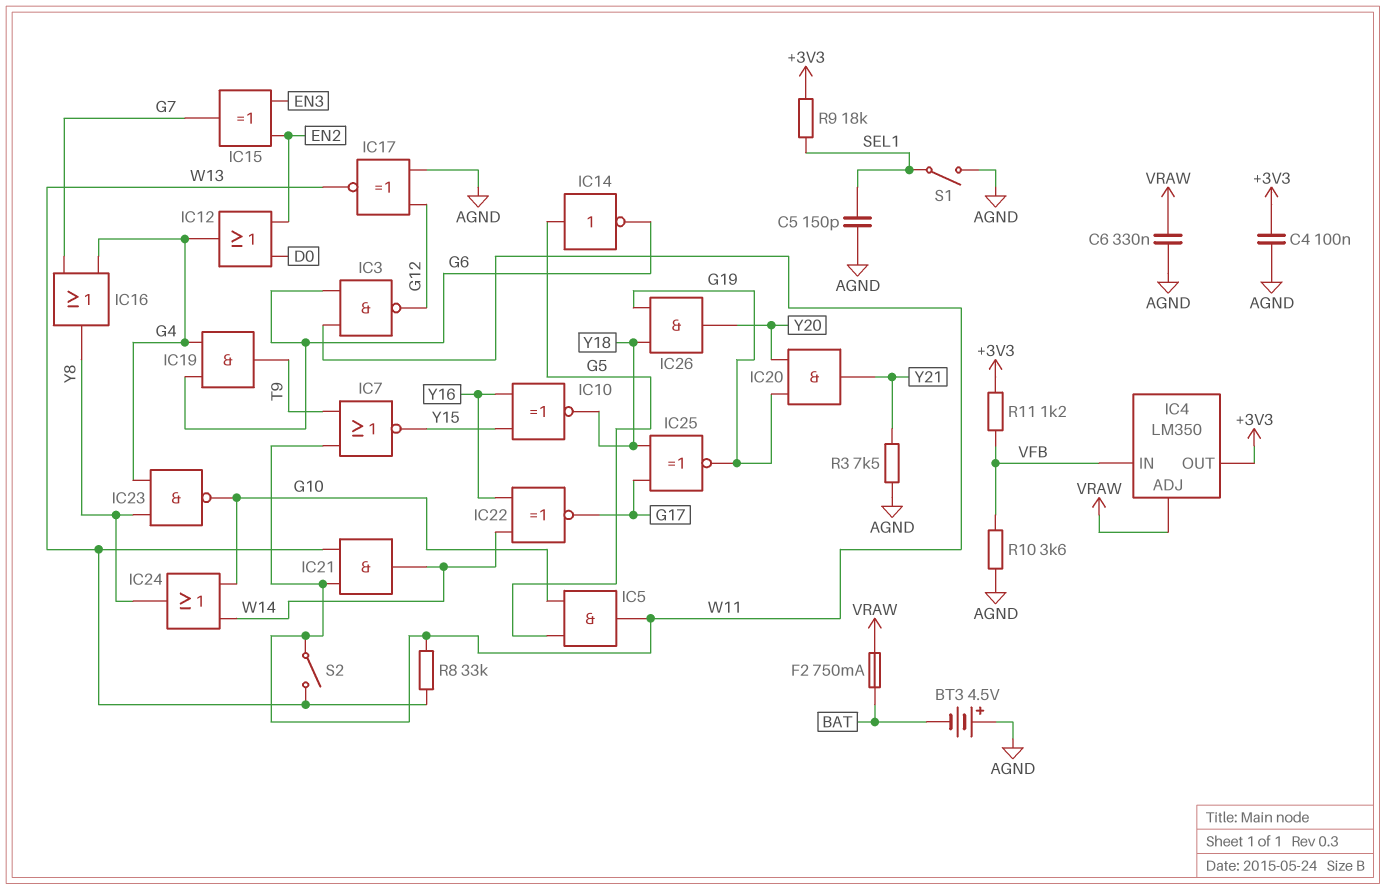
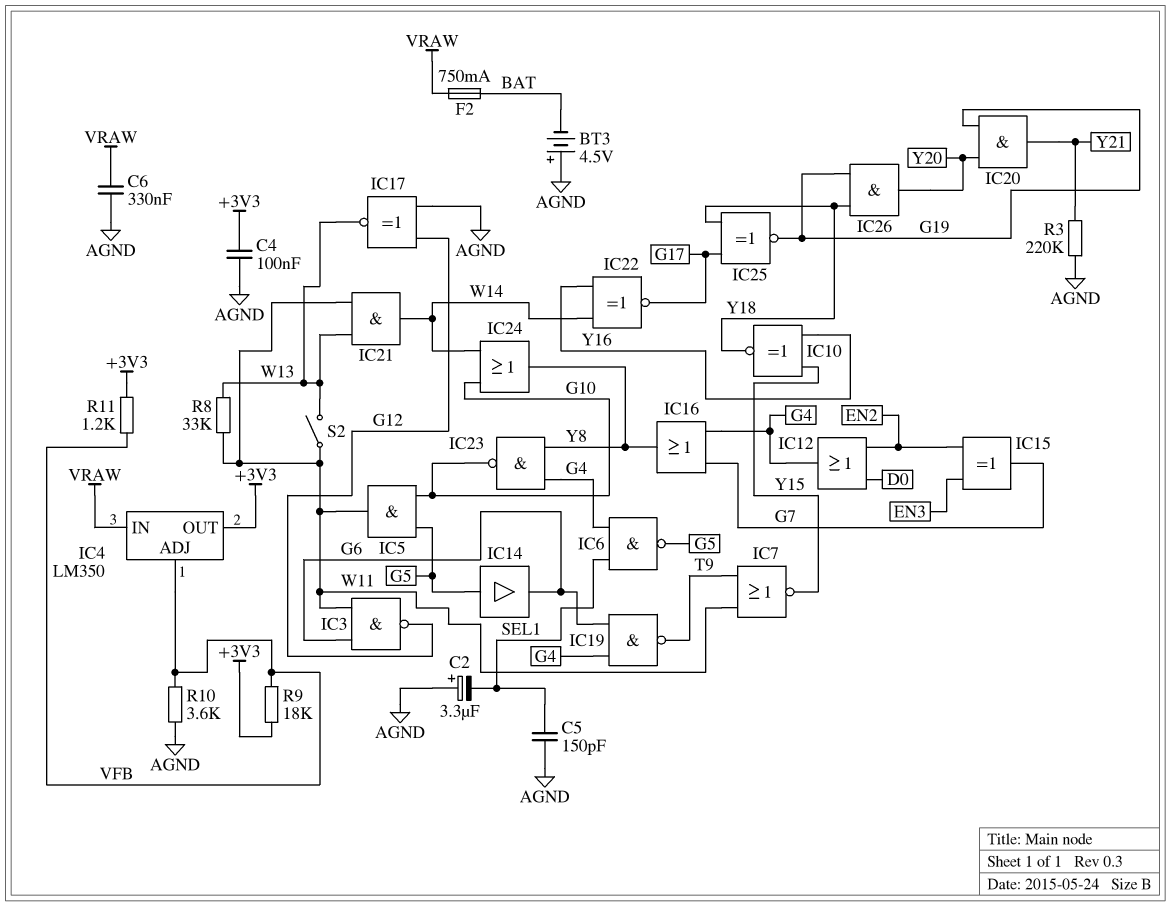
C2: none -> 3.3uF (plus AGND, minus SEL1)
IC4 pin ADJ: VRAW -> VFB
IC4 pin IN: VFB -> VRAW
IC6: none -> NAND (in G4, in SEL1, out G5)
IC14: NOT (in G5, out G6) -> buffer (in G5, out G6)
IC19: AND (in G4, in G6, out T9) -> NAND (in G4, in G6, out T9)
R3: 7.5k (AGND, Y21) -> 220k (AGND, Y21)
R9: 18k (+3V3, SEL1) -> 18k (+3V3, VFB)
S1: switch (AGND, SEL1) -> none

